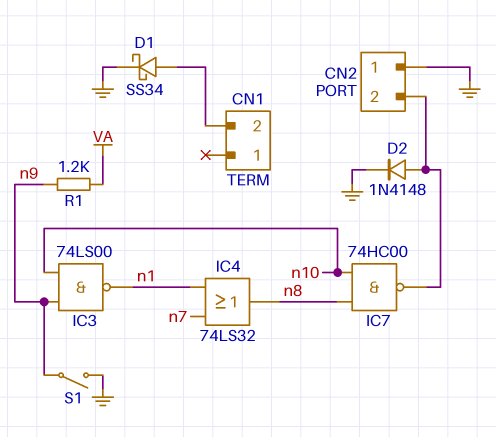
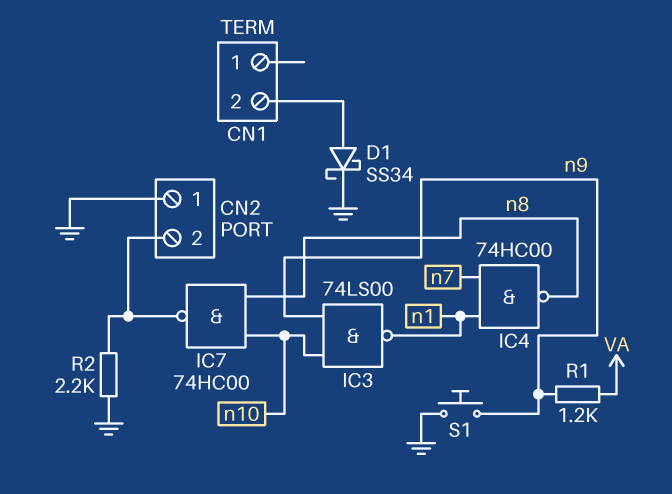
D2: diode 1N4148 (A CN2/2, K GND) -> none
IC4: OR 74LS32 (in n1, in n7, out n8) -> NAND 74HC00 (in n1, in n7, out n8)
R2: none -> 2.2k (CN2/2, GND)
S1: switch (GND, n9) -> button (GND, n9)

